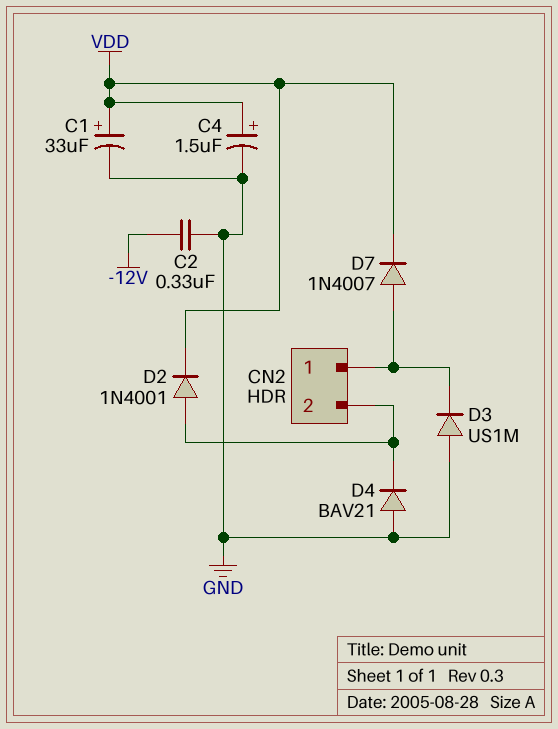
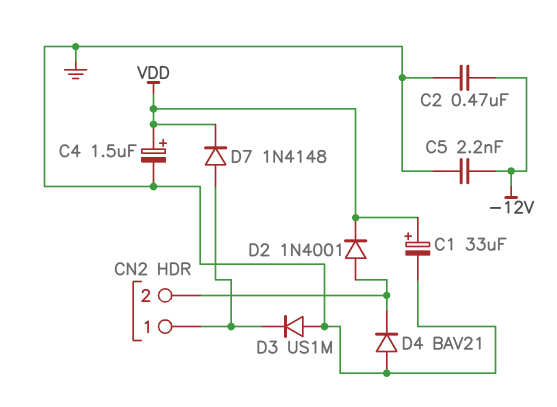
C2: 330nF (-12V, GND) -> 470nF (-12V, GND)
C5: none -> 2.2nF (-12V, GND)
D7: diode 1N4007 (A CN2/1, K VDD) -> diode 1N4148 (A CN2/1, K VDD)

